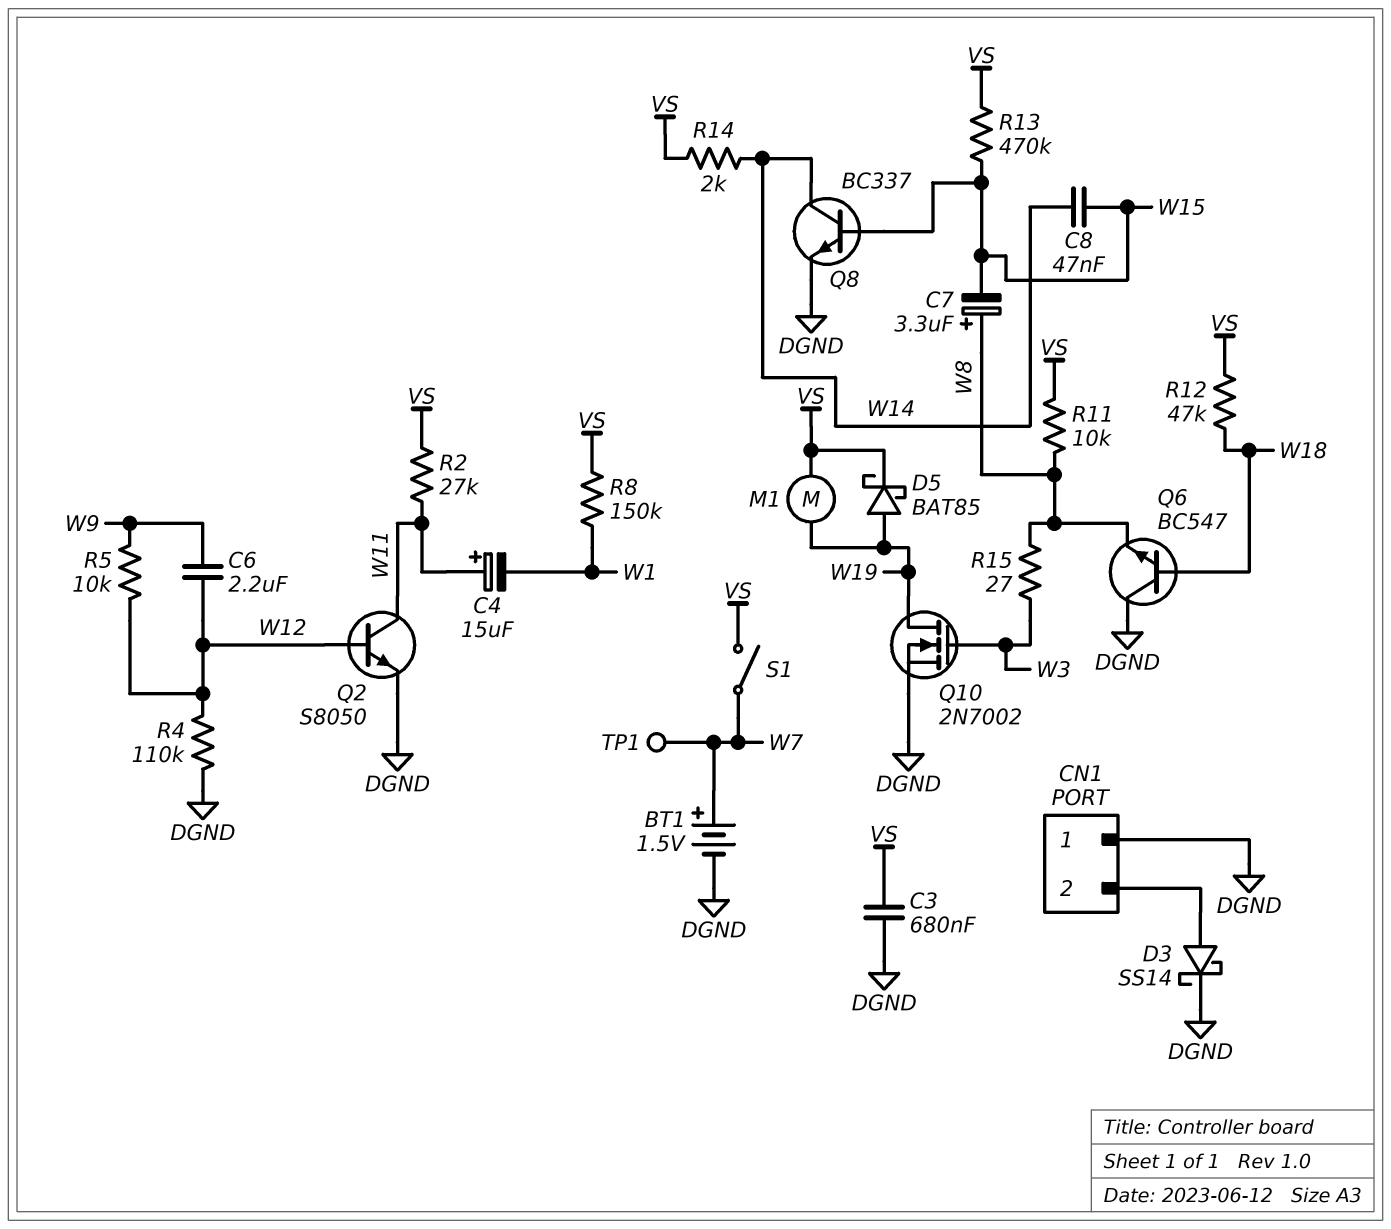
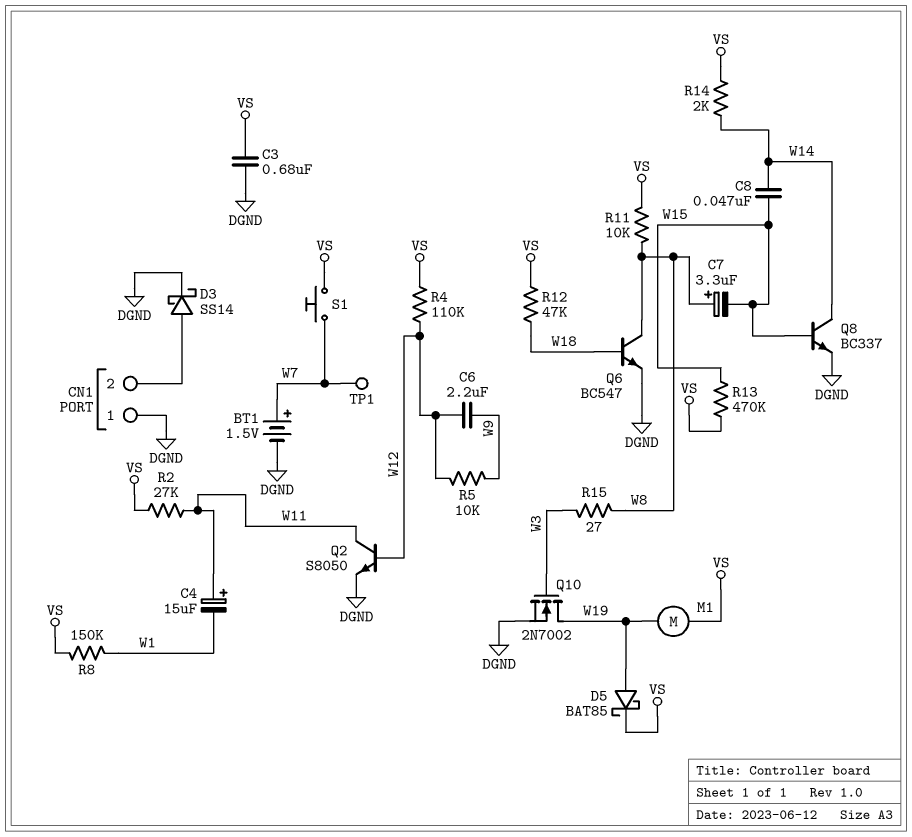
Q6: NPN BC547 (B W18, C DGND, E W8) -> NPN BC547 (B W18, C W8, E DGND)
R4: 110k (DGND, W12) -> 110k (VS, W12)
S1: switch (VS, W7) -> button (VS, W7)

